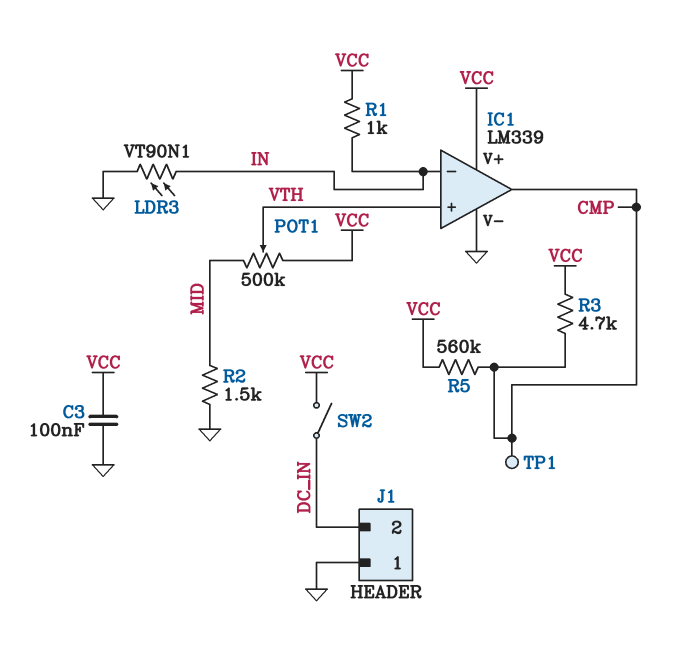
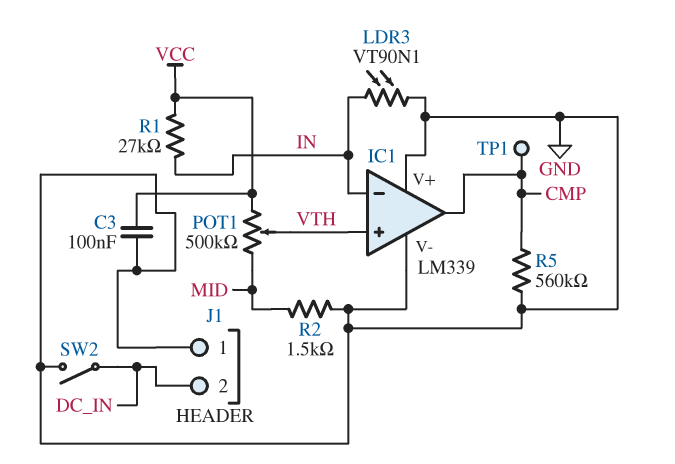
IC1 pin V+: VCC -> GND
R1: 1k (IN, VCC) -> 27k (IN, VCC)
R3: 4.7k (CMP, VCC) -> none
R5: 560k (CMP, VCC) -> 560k (CMP, GND)
SW2: switch (DC_IN, VCC) -> switch (DC_IN, GND)

